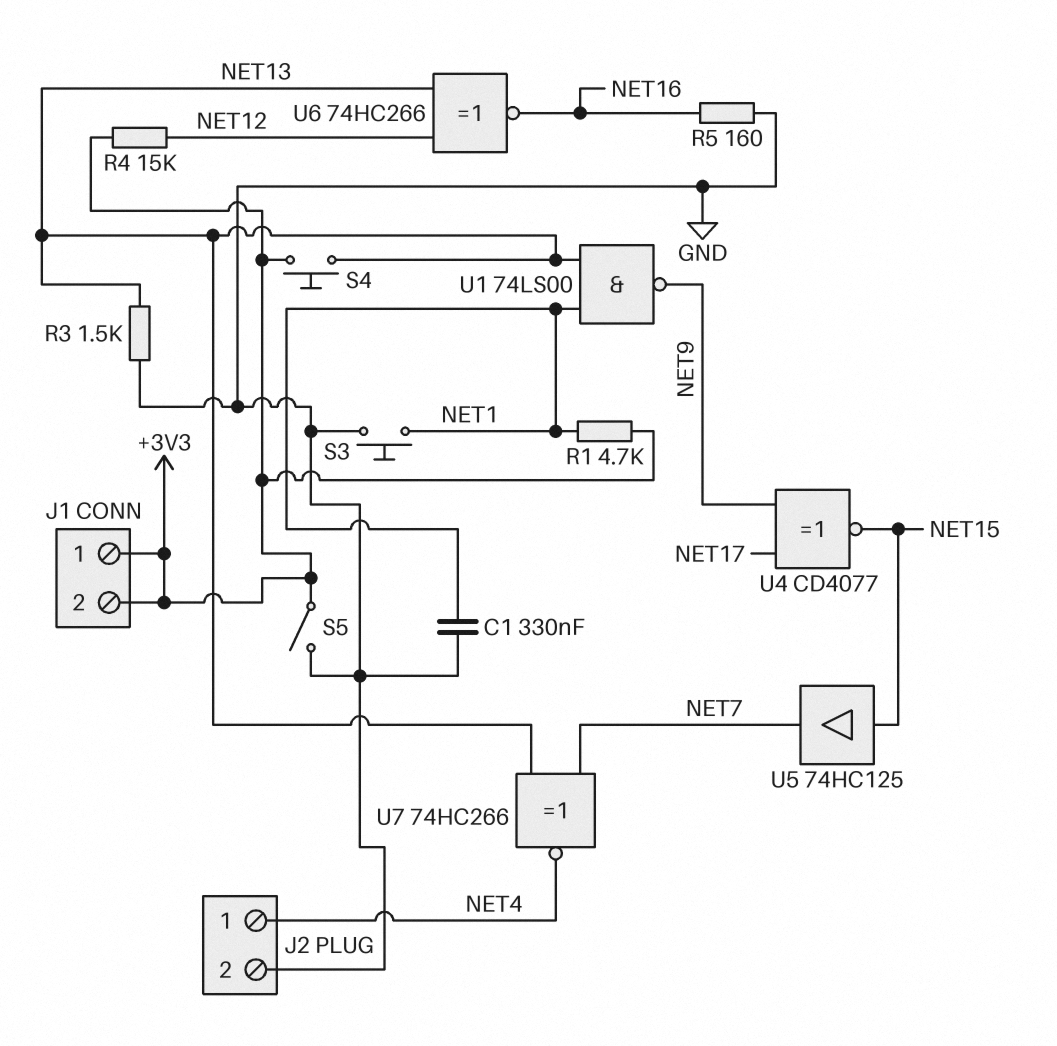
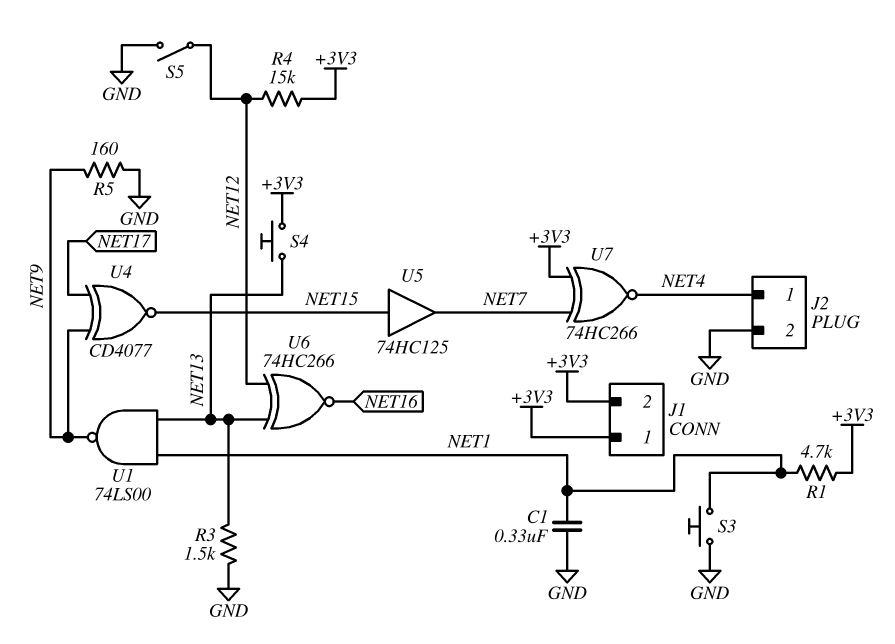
R5: 160 (GND, NET16) -> 160 (GND, NET9)
S5: switch (+3V3, GND) -> switch (GND, NET12)
U7: XNOR 74HC266 (in NET7, in NET13, out NET4) -> XNOR 74HC266 (in +3V3, in NET7, out NET4)

